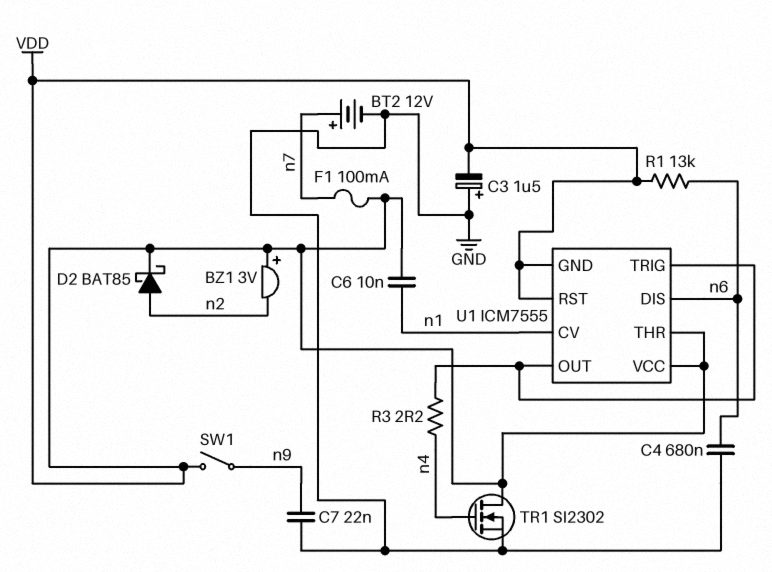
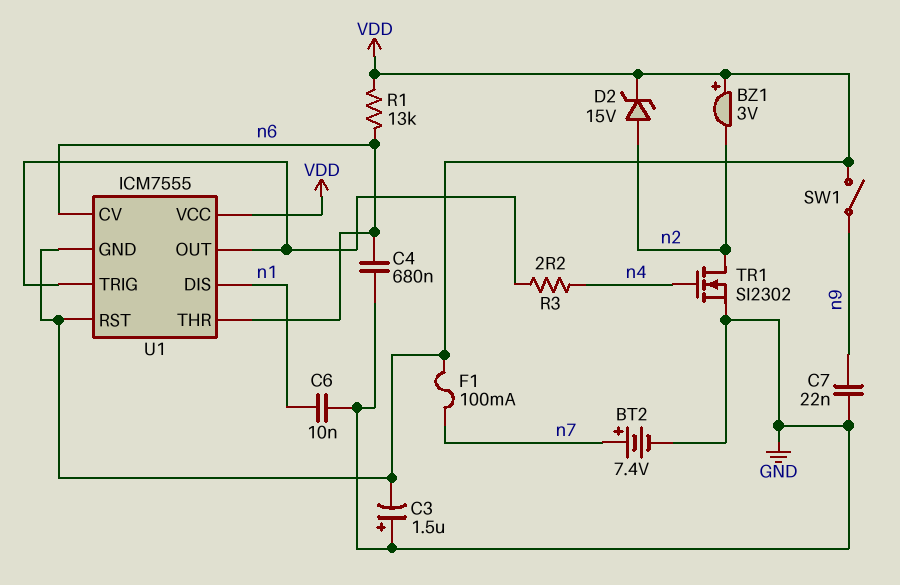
BT2: 12V (plus n7, minus GND) -> 7.4V (plus n7, minus GND)
C6: 10nF (VDD, n1) -> 10nF (GND, n1)
D2: schottky BAT85 (A n2, K VDD) -> zener 15V (A n2, K VDD)
TR1: NMOS SI2302 (G n4, D VDD, S GND) -> NMOS SI2302 (G n4, D n2, S GND)
U1 pin CV: n1 -> n6
U1 pin DIS: n6 -> n1
U1 pin THR: VDD -> n6

